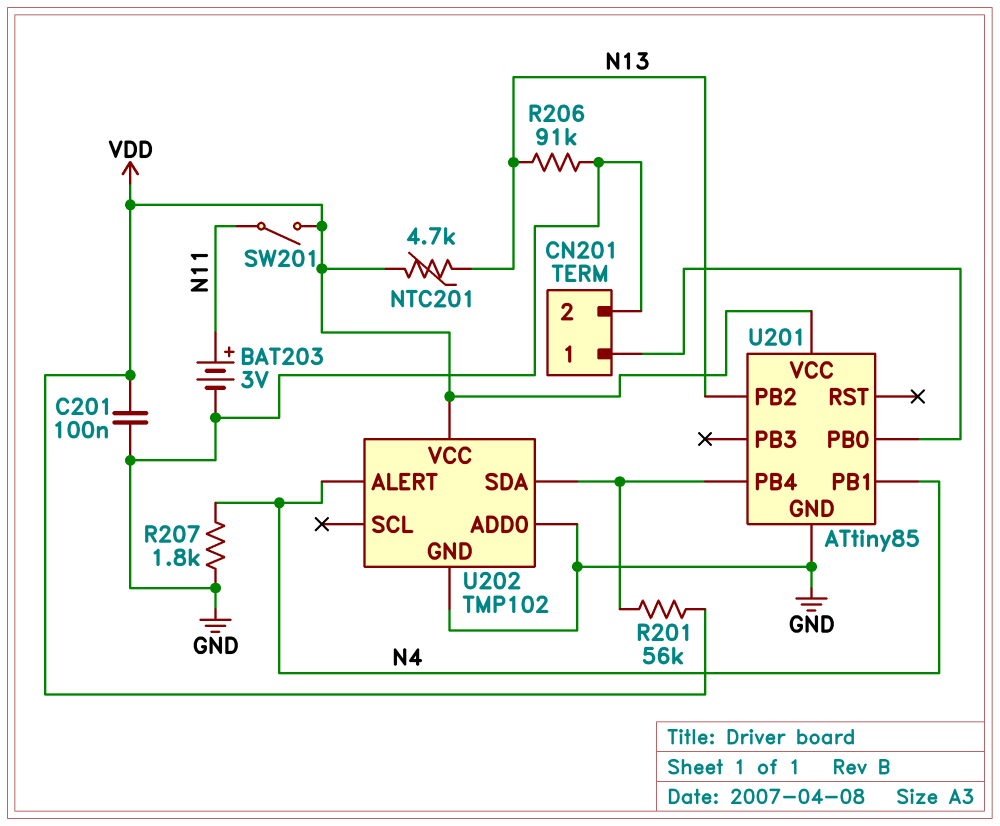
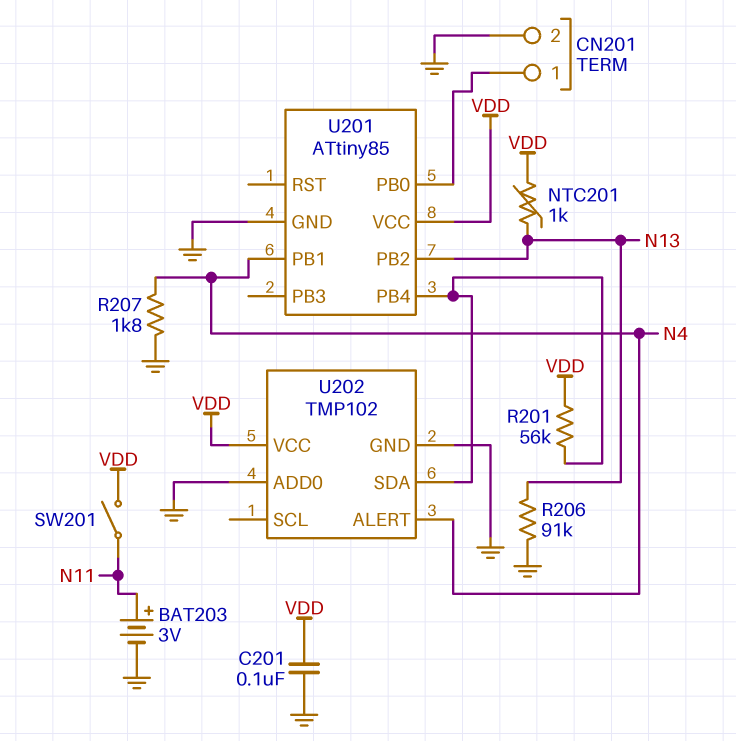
NTC201: 4.7k (N13, VDD) -> 1k (N13, VDD)

